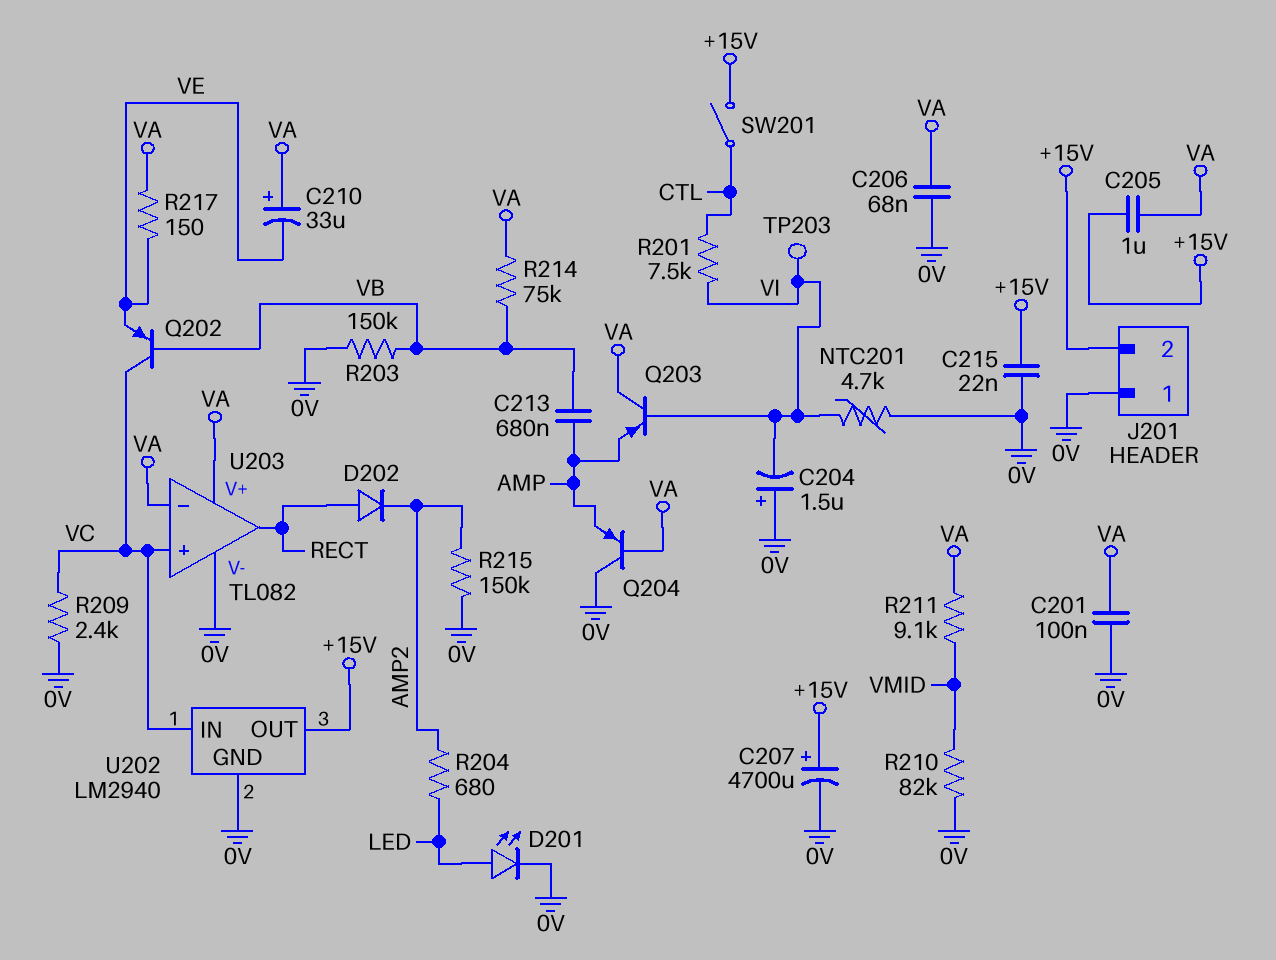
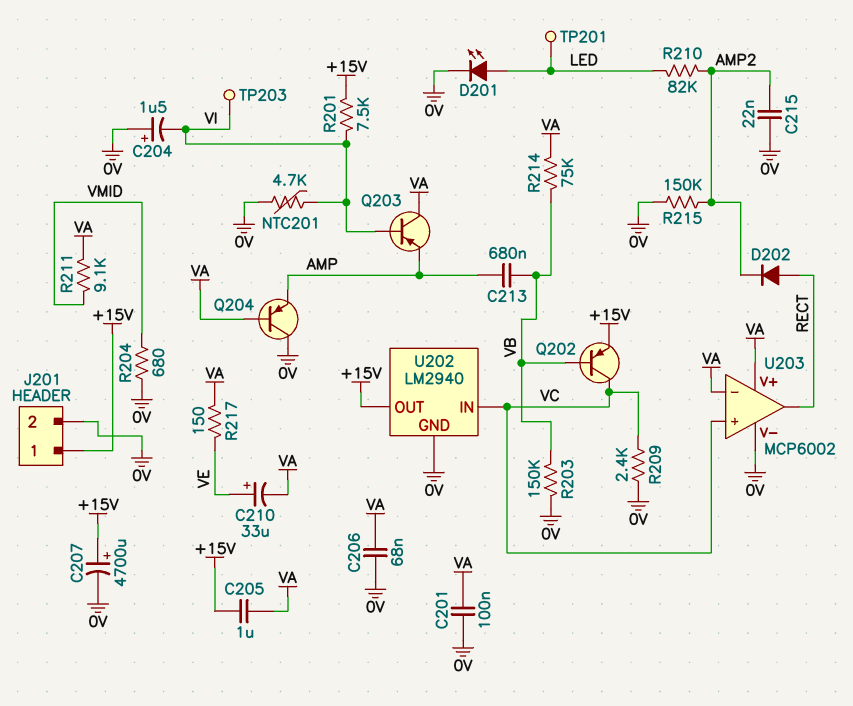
C210: 33uF (plus VA, minus VE) -> 33uF (plus VE, minus VA)
C215: 22nF (+15V, 0V) -> 22nF (0V, AMP2)
J201 pin 1: 0V -> +15V
J201 pin 2: +15V -> 0V
Q202: PNP (B VB, C VC, E VE) -> PNP (B VB, C VC, E +15V)
R201: 7.5k (CTL, VI) -> 7.5k (+15V, VI)
R204: 680 (AMP2, LED) -> 680 (0V, VMID)
R210: 82k (0V, VMID) -> 82k (AMP2, LED)
SW201: switch (+15V, CTL) -> none
TP201: none -> test point (LED)
U203: TL082 -> MCP6002

